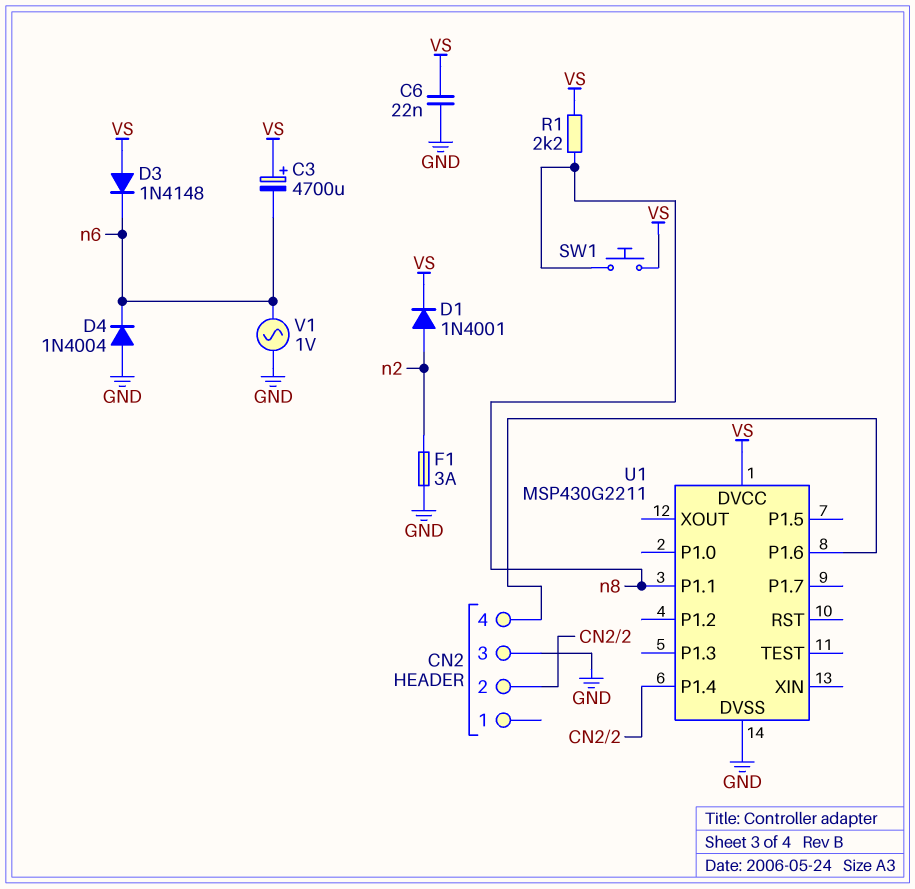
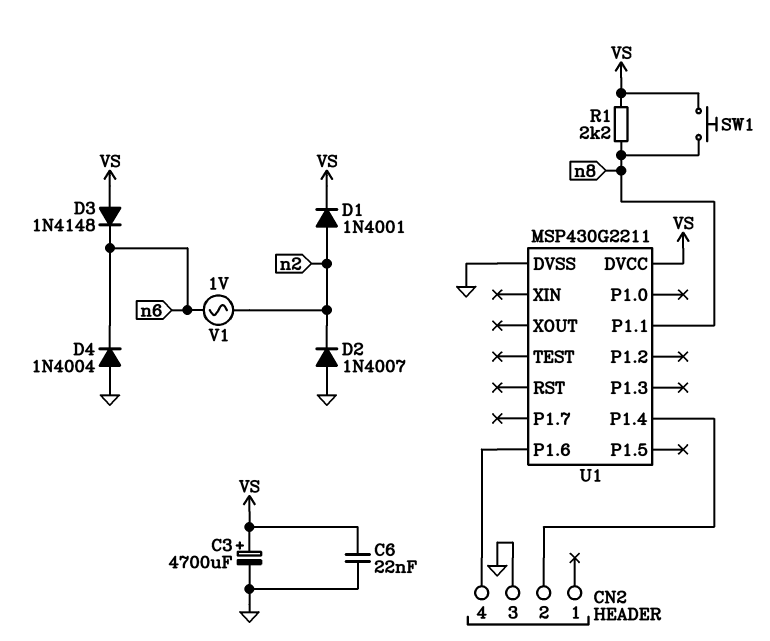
C3: 4700uF (plus VS, minus n6) -> 4700uF (plus VS, minus GND)
D2: none -> diode 1N4007 (A GND, K n2)
F1: 3A (GND, n2) -> none
V1: AC 1V (GND, n6) -> AC 1V (n2, n6)

